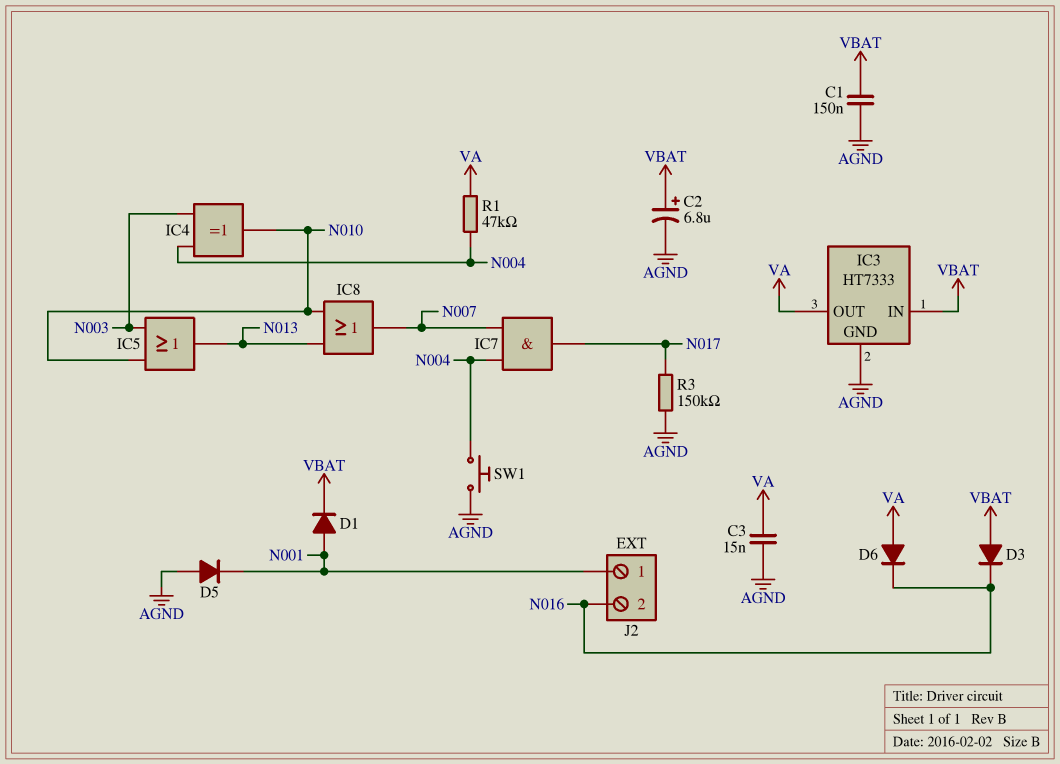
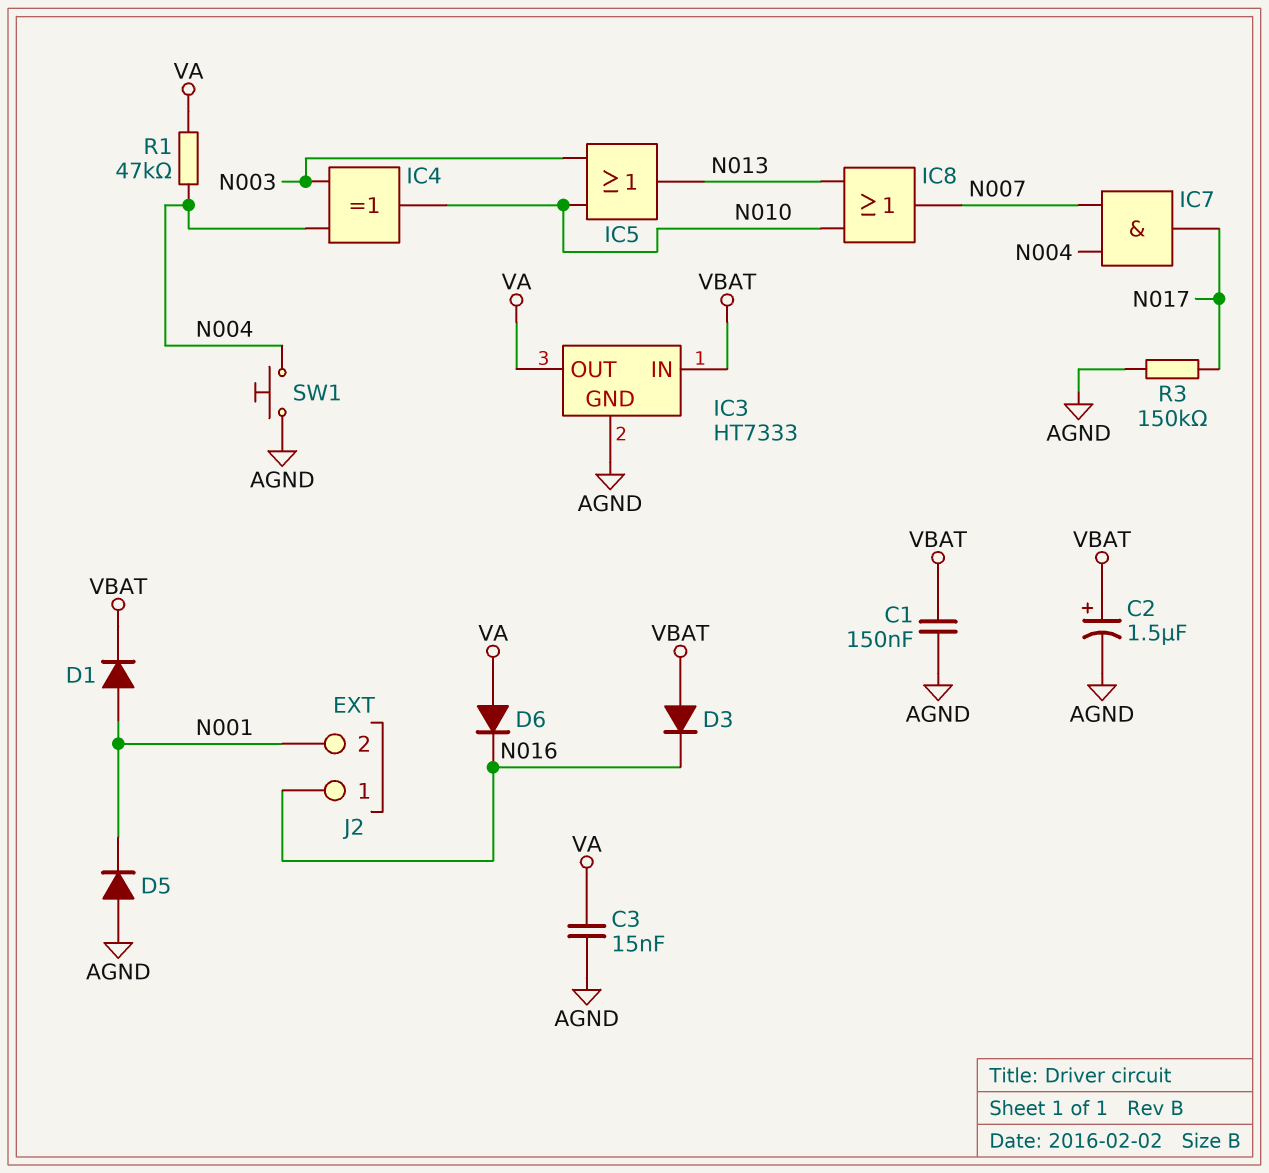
C2: 6.8uF (plus VBAT, minus AGND) -> 1.5uF (plus VBAT, minus AGND)
J2 pin 1: N001 -> N016
J2 pin 2: N016 -> N001

